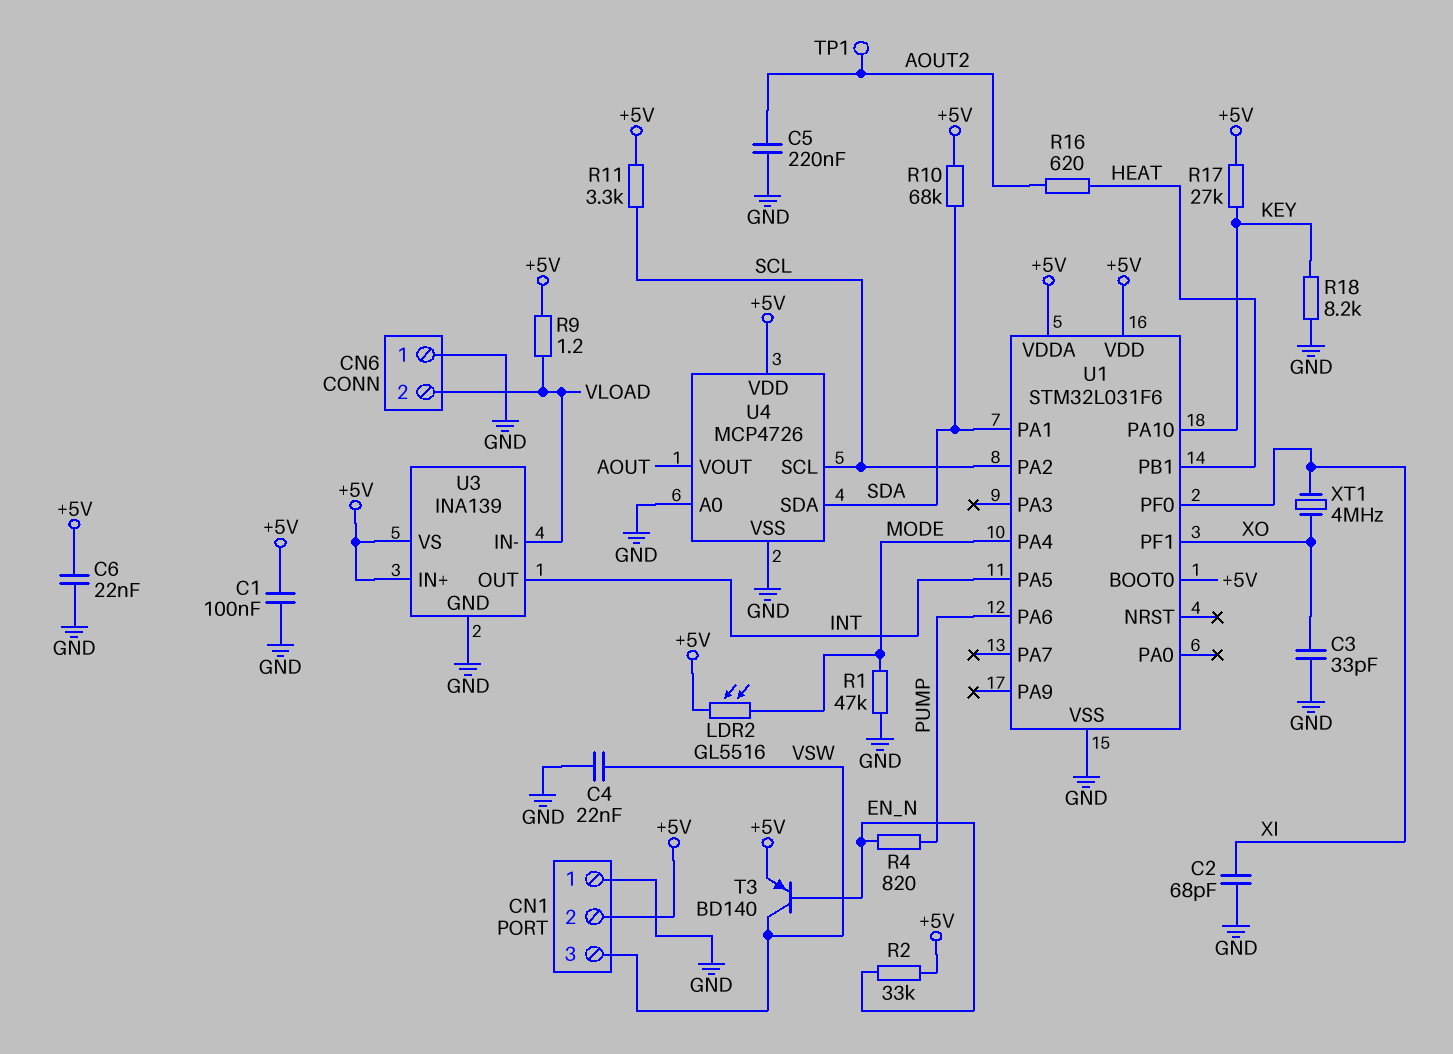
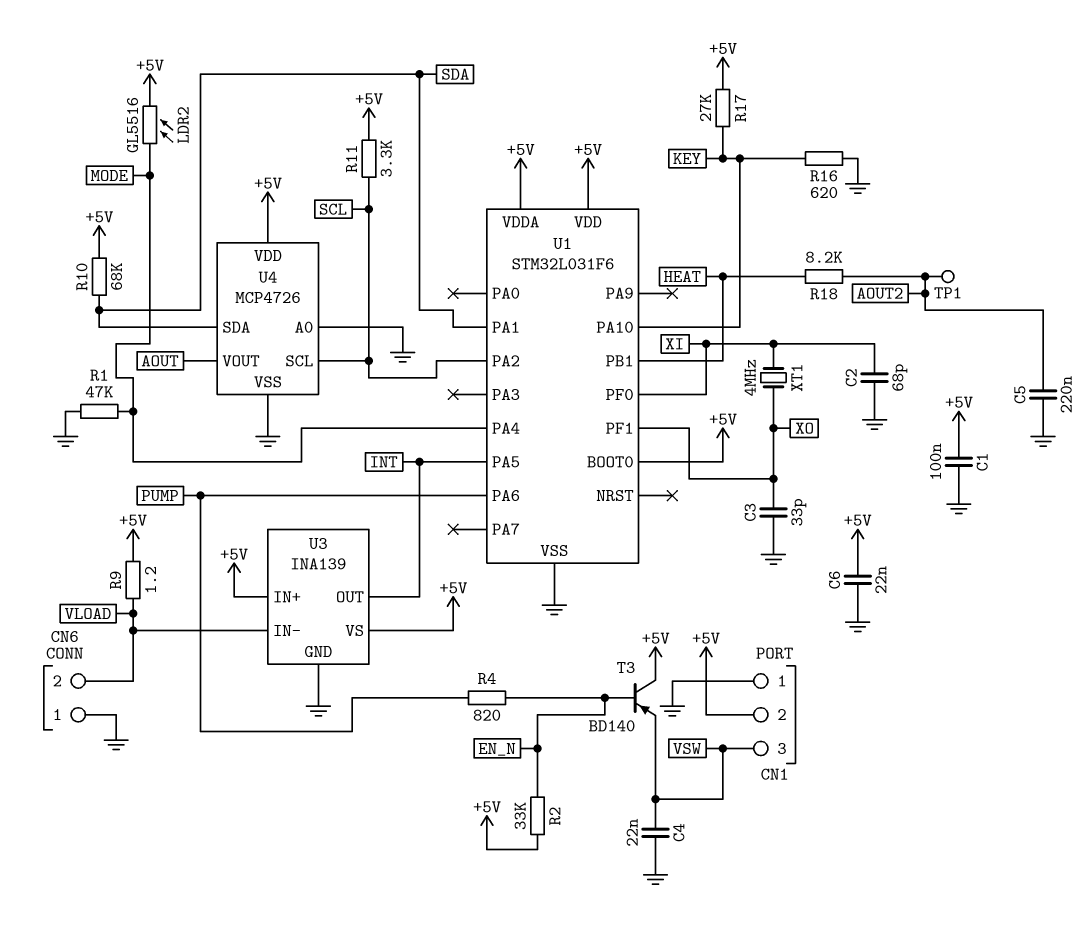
R16: 620 (AOUT2, HEAT) -> 620 (GND, KEY)
R18: 8.2k (GND, KEY) -> 8.2k (AOUT2, HEAT)
T3: PNP BD140 (B EN_N, C VSW, E +5V) -> PNP BD140 (B EN_N, C +5V, E VSW)

